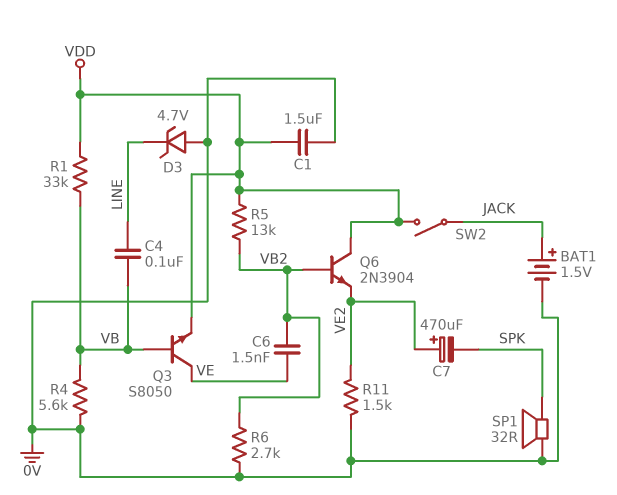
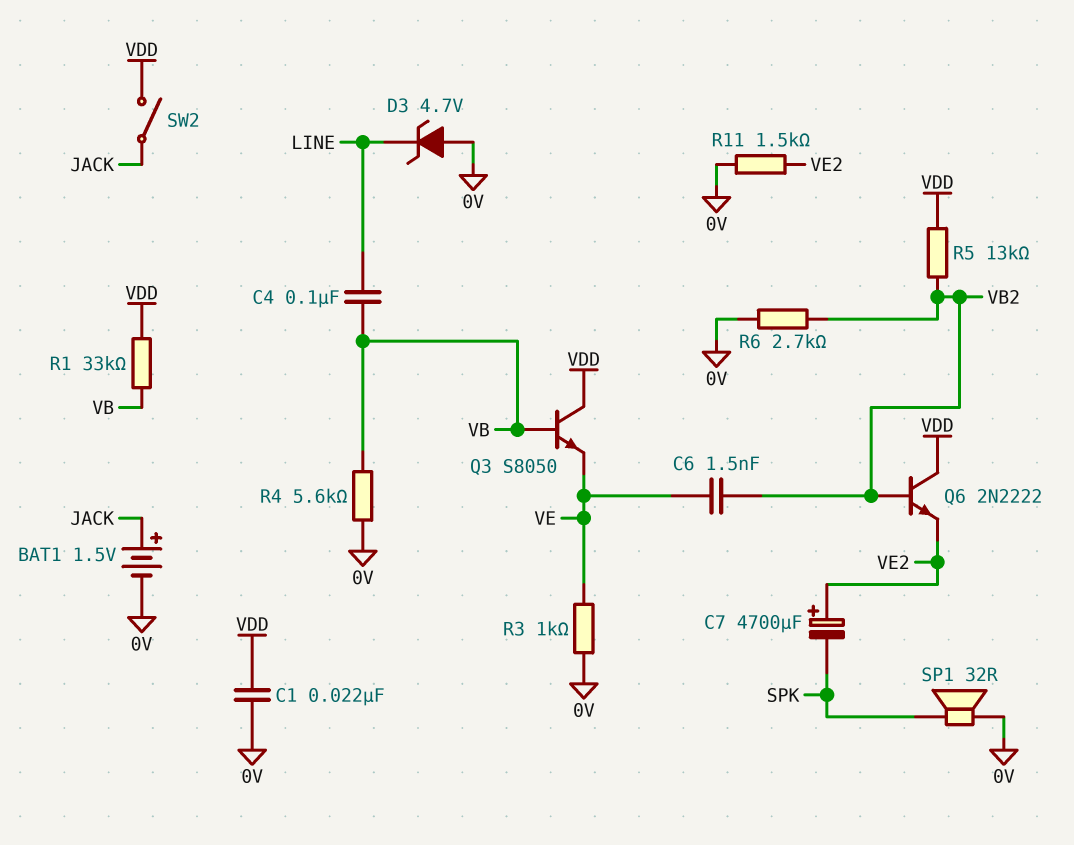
C1: 1.5uF (0V, VDD) -> 22nF (0V, VDD)
C7: 470uF (plus VE2, minus SPK) -> 4700uF (plus VE2, minus SPK)
Q3: NPN S8050 (B VB, C VE, E VDD) -> NPN S8050 (B VB, C VDD, E VE)
Q6: NPN 2N3904 (B VB2, C VDD, E VE2) -> NPN 2N2222 (B VB2, C VDD, E VE2)
R3: none -> 1k (0V, VE)

